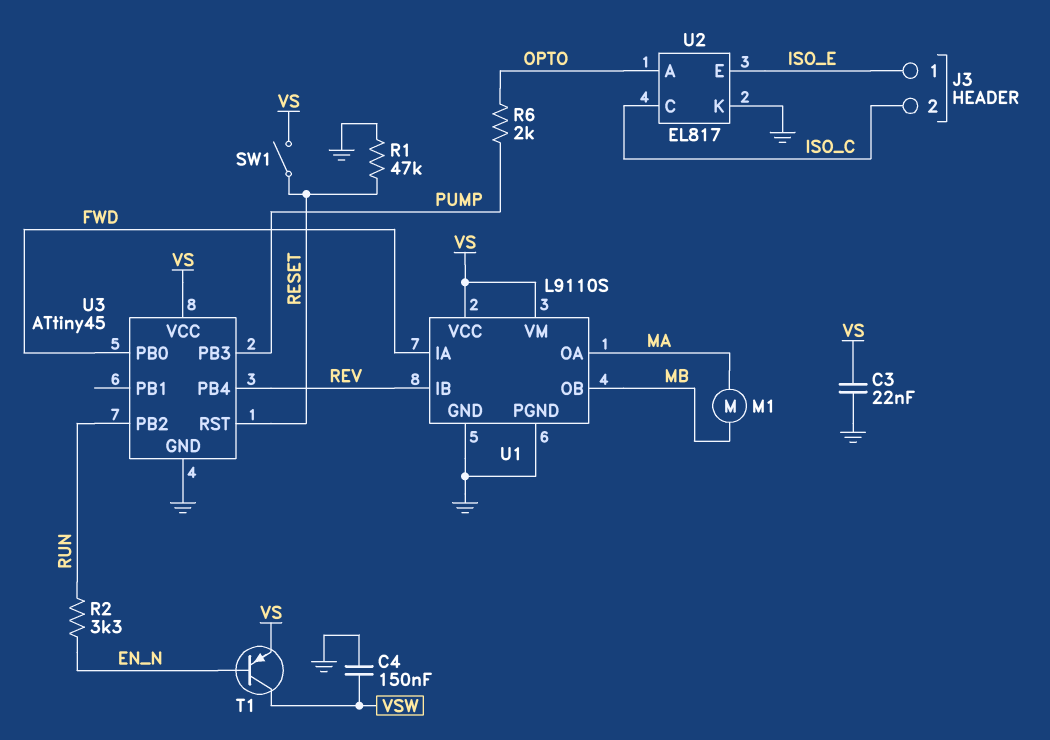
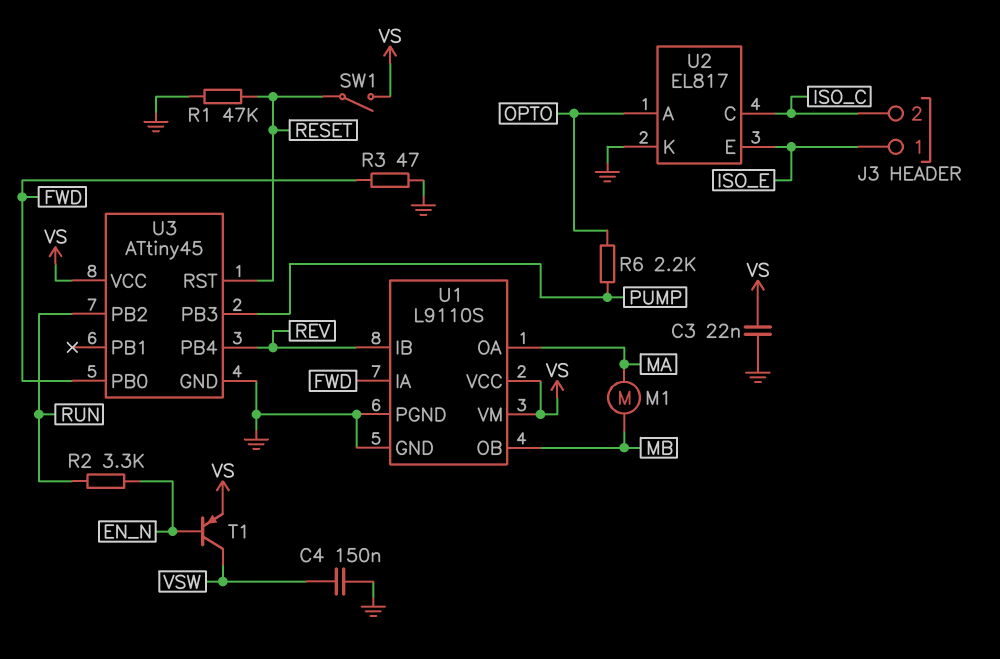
R3: none -> 47 (FWD, GND)
R6: 2k (OPTO, PUMP) -> 2.2k (OPTO, PUMP)

